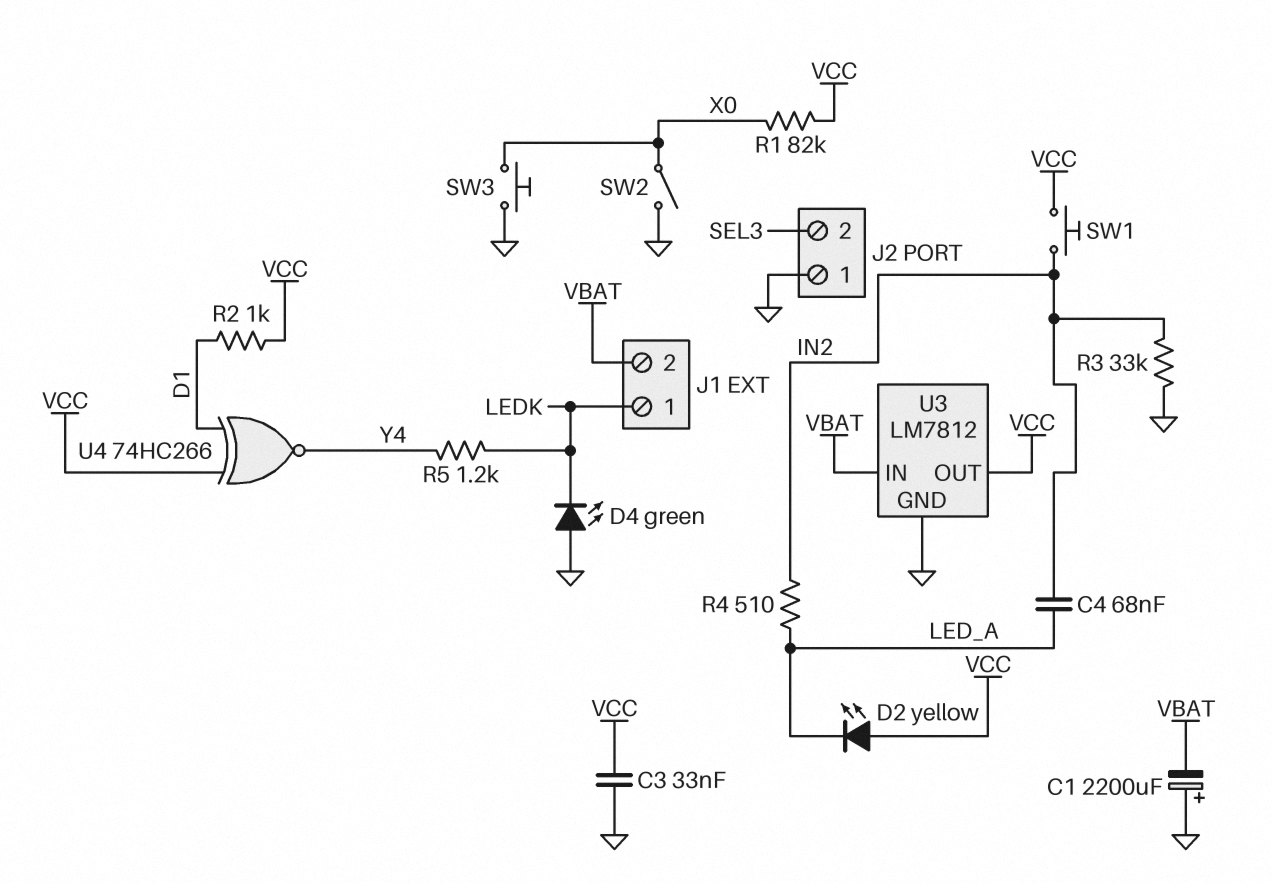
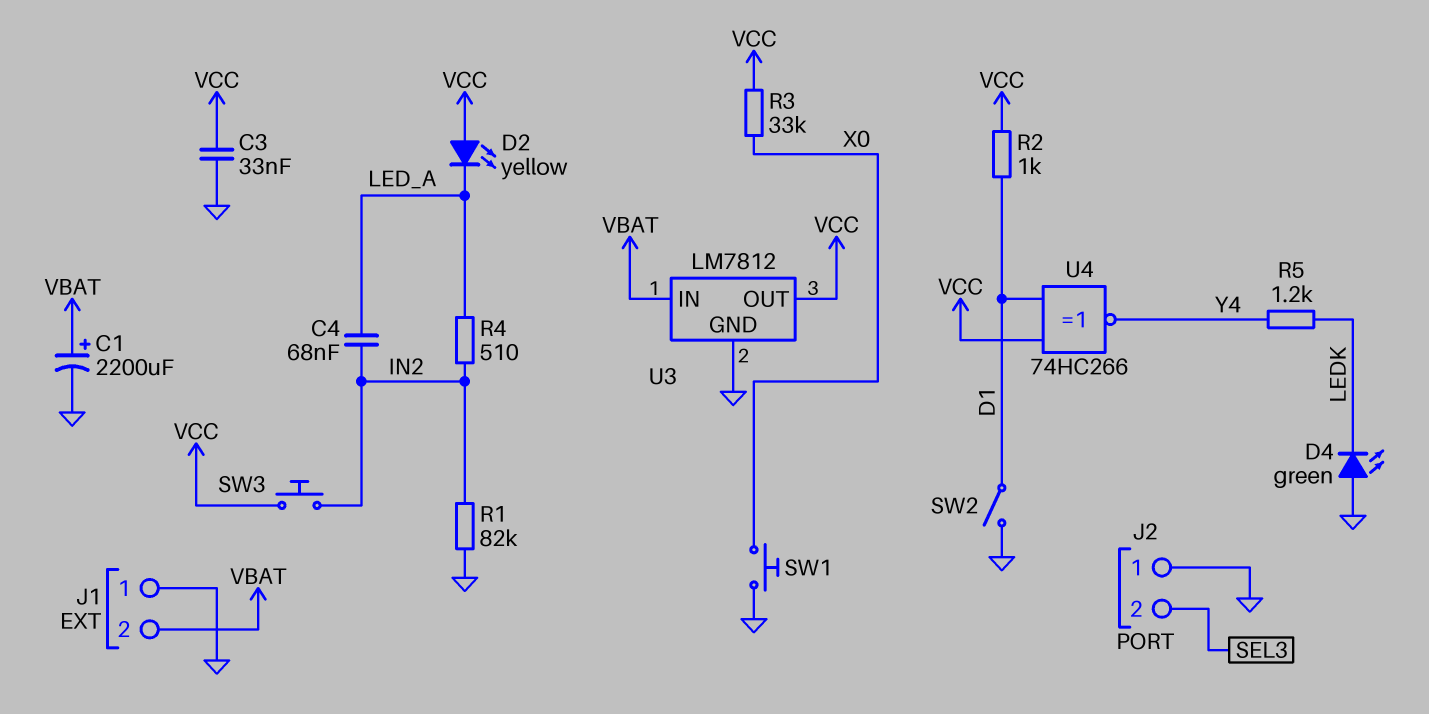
C1: 2200uF (plus GND, minus VBAT) -> 2200uF (plus VBAT, minus GND)
J1 pin 1: LEDK -> GND
R1: 82k (VCC, X0) -> 82k (GND, IN2)
R3: 33k (GND, IN2) -> 33k (VCC, X0)
SW1: button (IN2, VCC) -> button (GND, X0)
SW2: switch (GND, X0) -> switch (D1, GND)
SW3: button (GND, X0) -> button (IN2, VCC)

